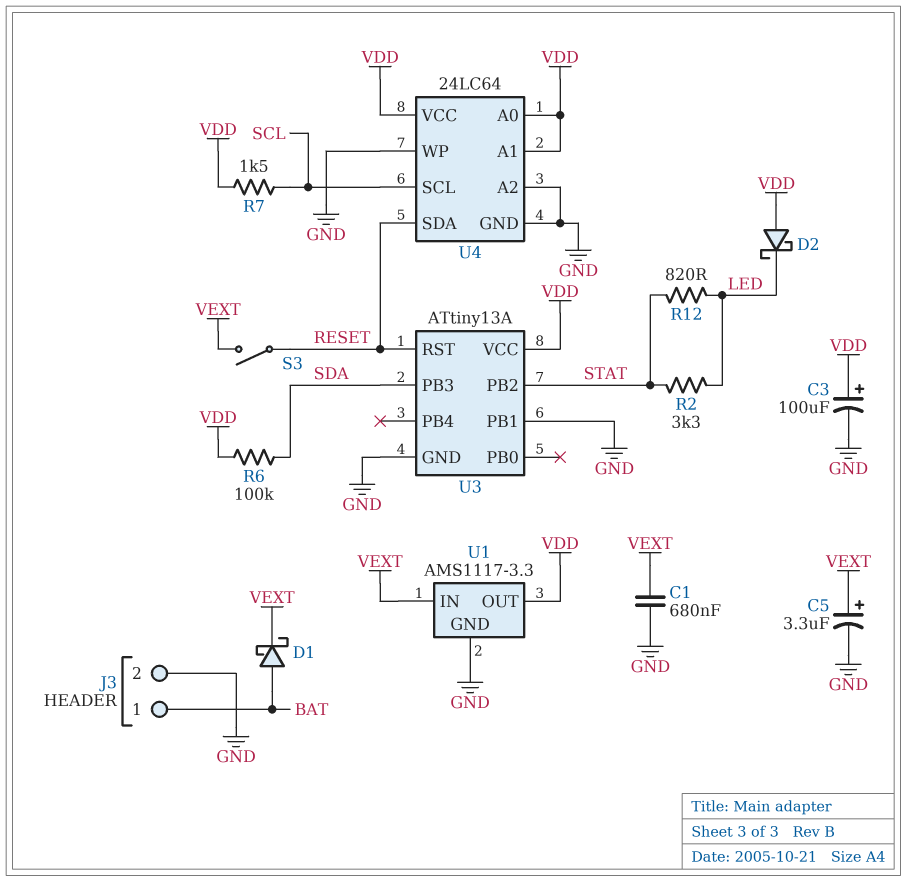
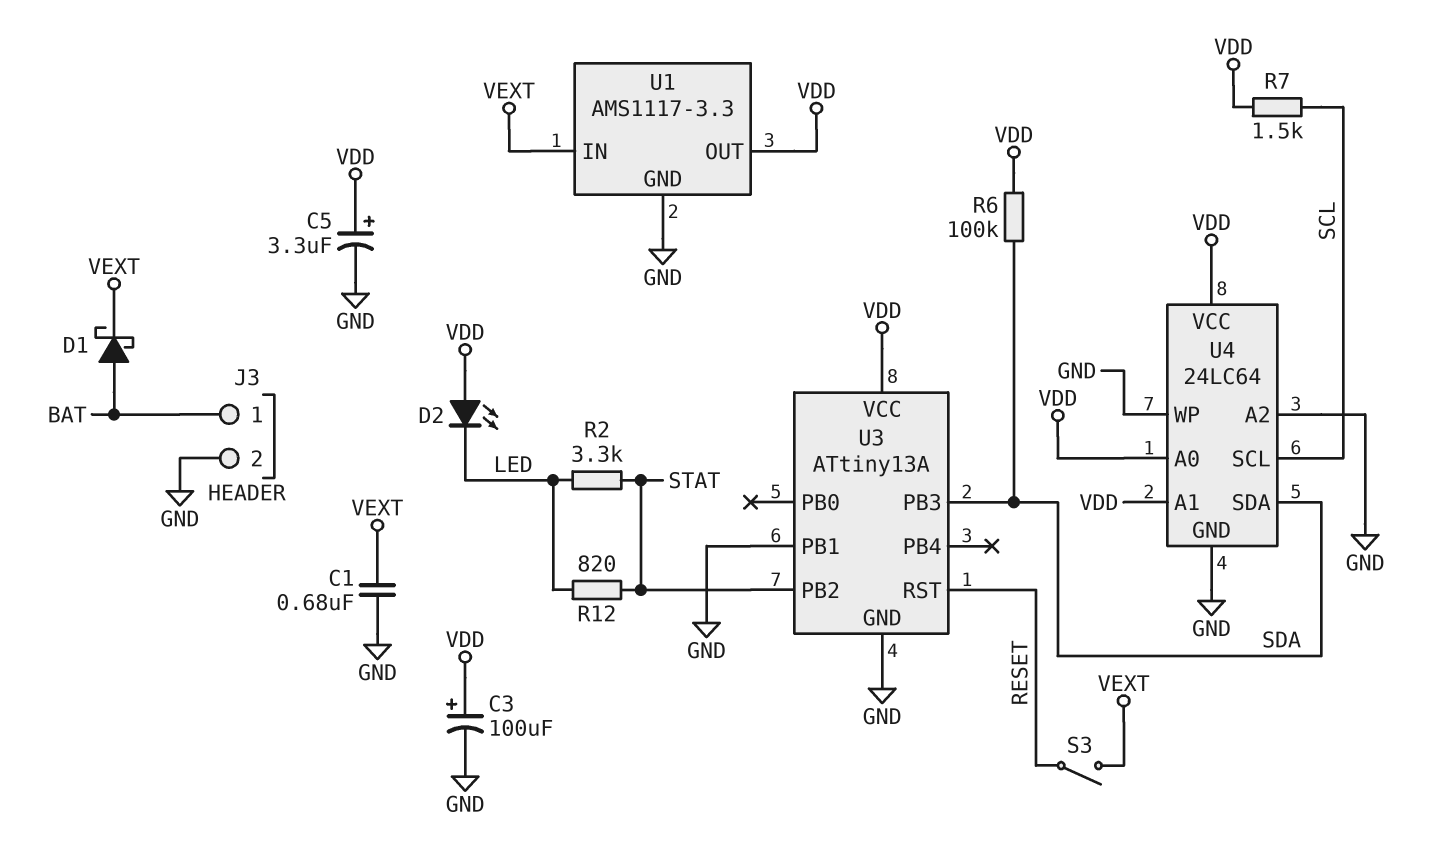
C5: 3.3uF (plus VEXT, minus GND) -> 3.3uF (plus VDD, minus GND)
D2: schottky (A VDD, K LED) -> LED (A VDD, K LED)
U4 pin SDA: RESET -> SDA

